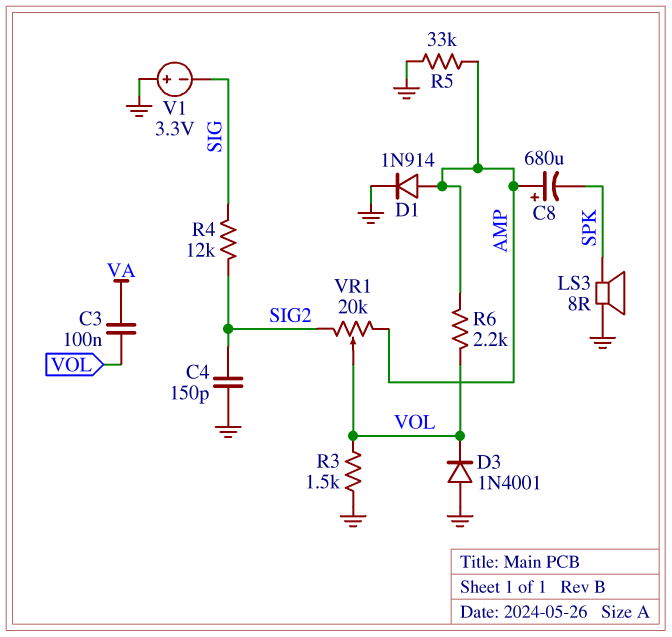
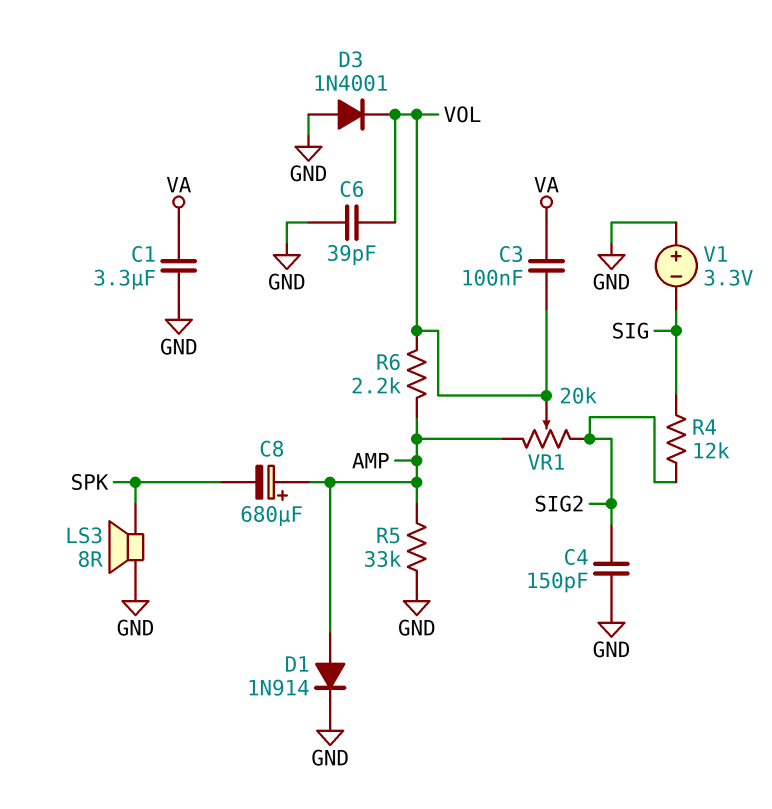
C1: none -> 3.3uF (GND, VA)
C6: none -> 39pF (GND, VOL)
R3: 1.5k (GND, VOL) -> none

